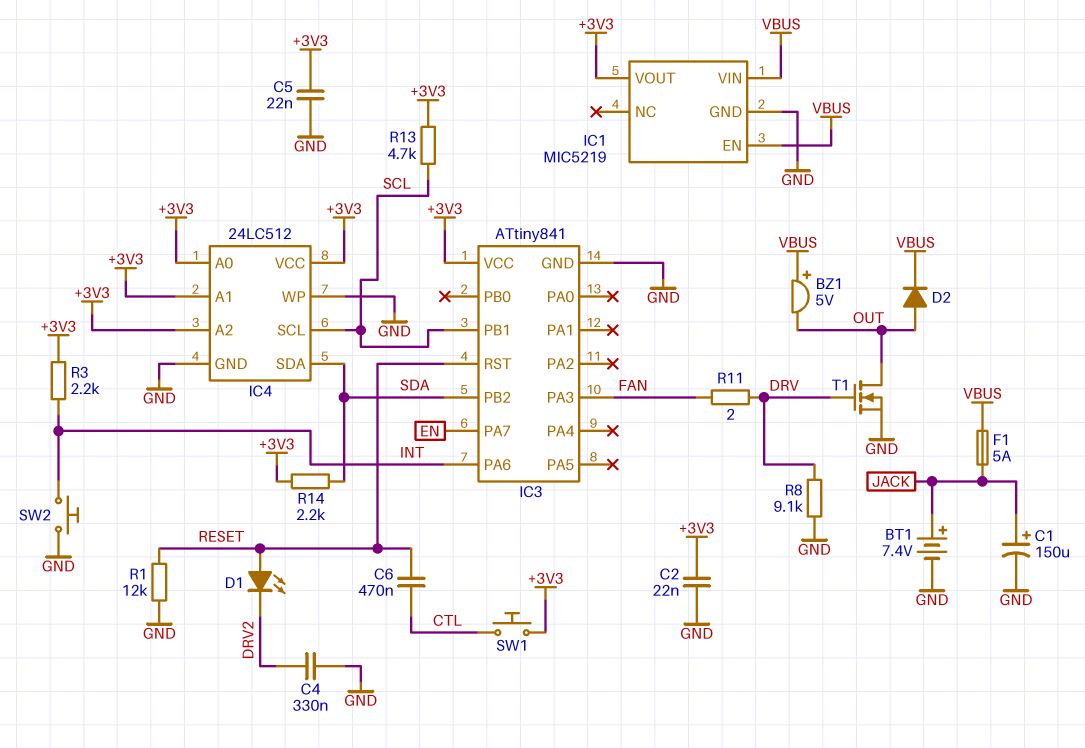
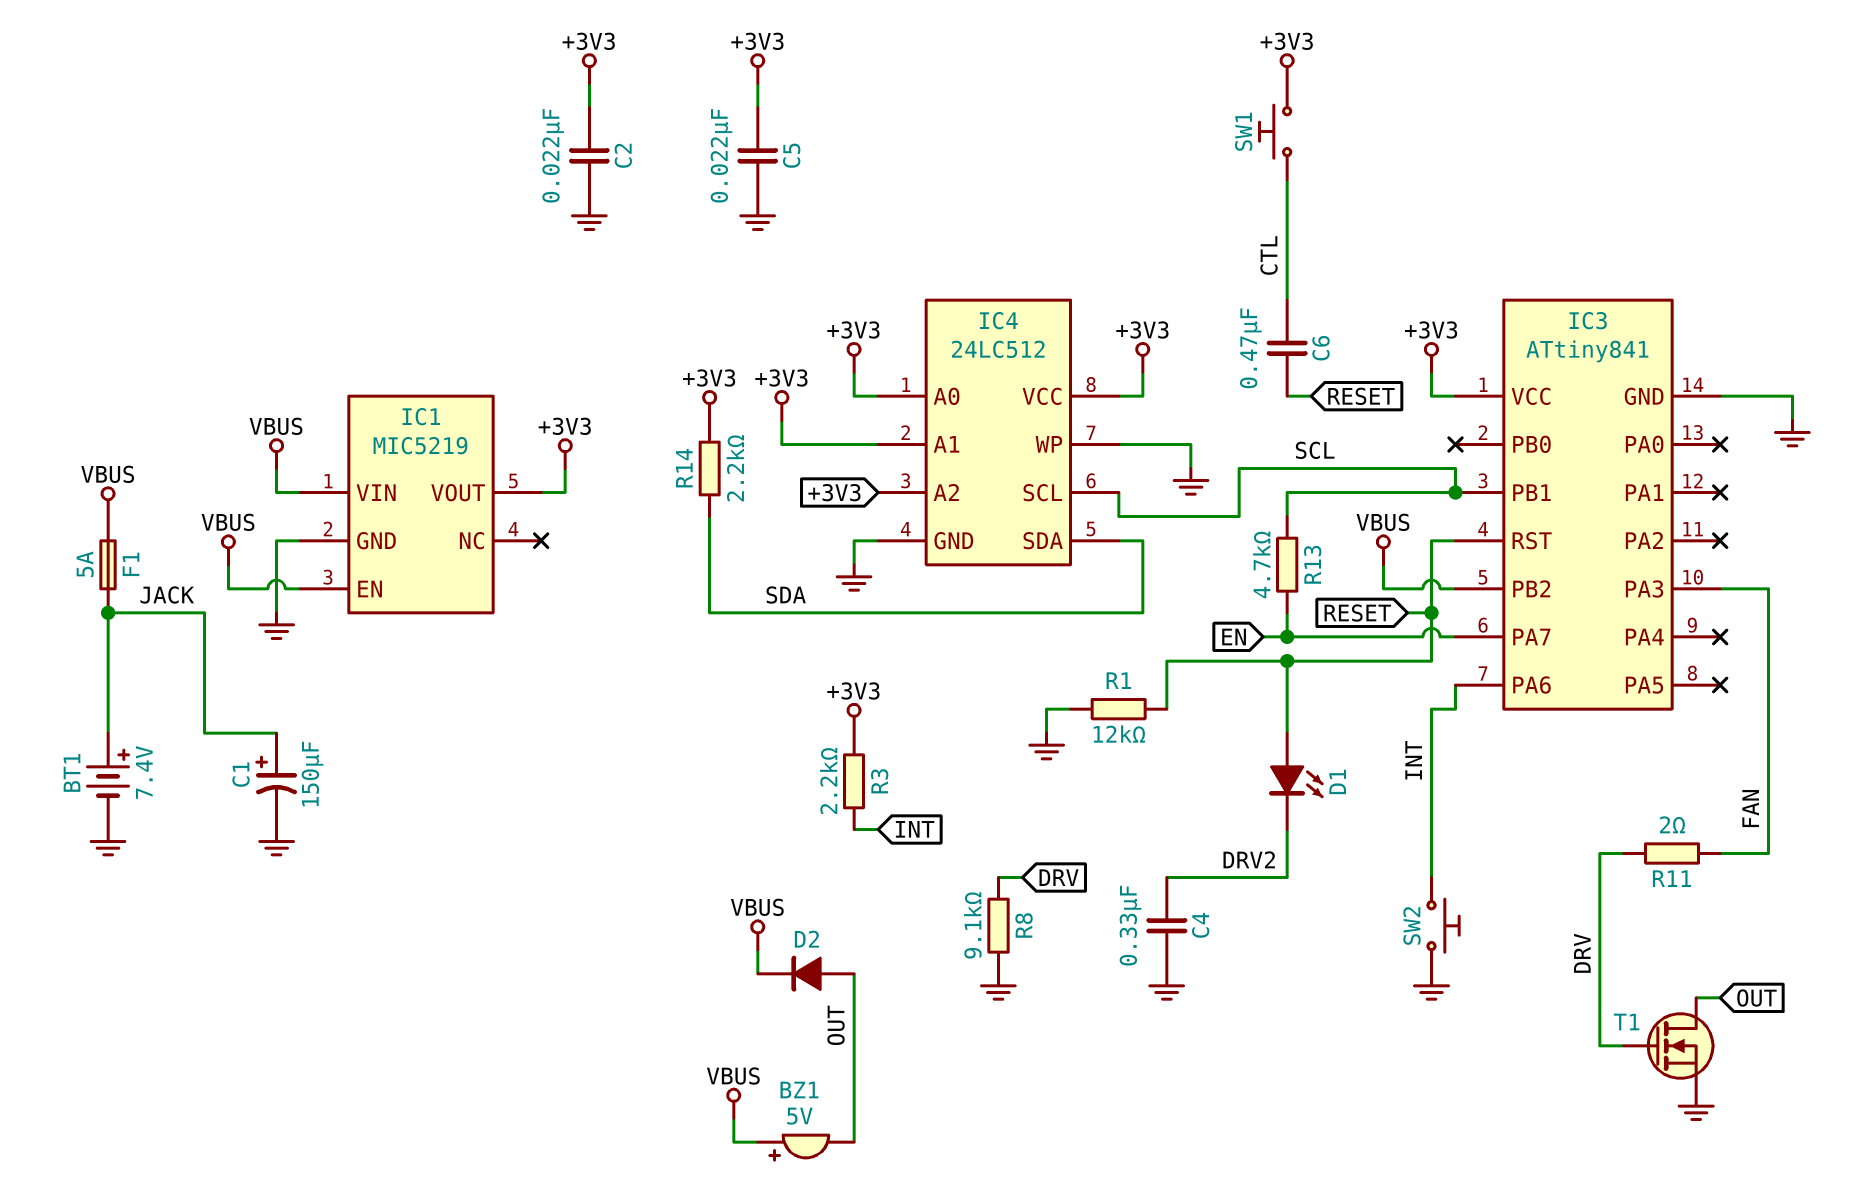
IC3 pin PB2: SDA -> VBUS
R13: 4.7k (+3V3, SCL) -> 4.7k (EN, SCL)

